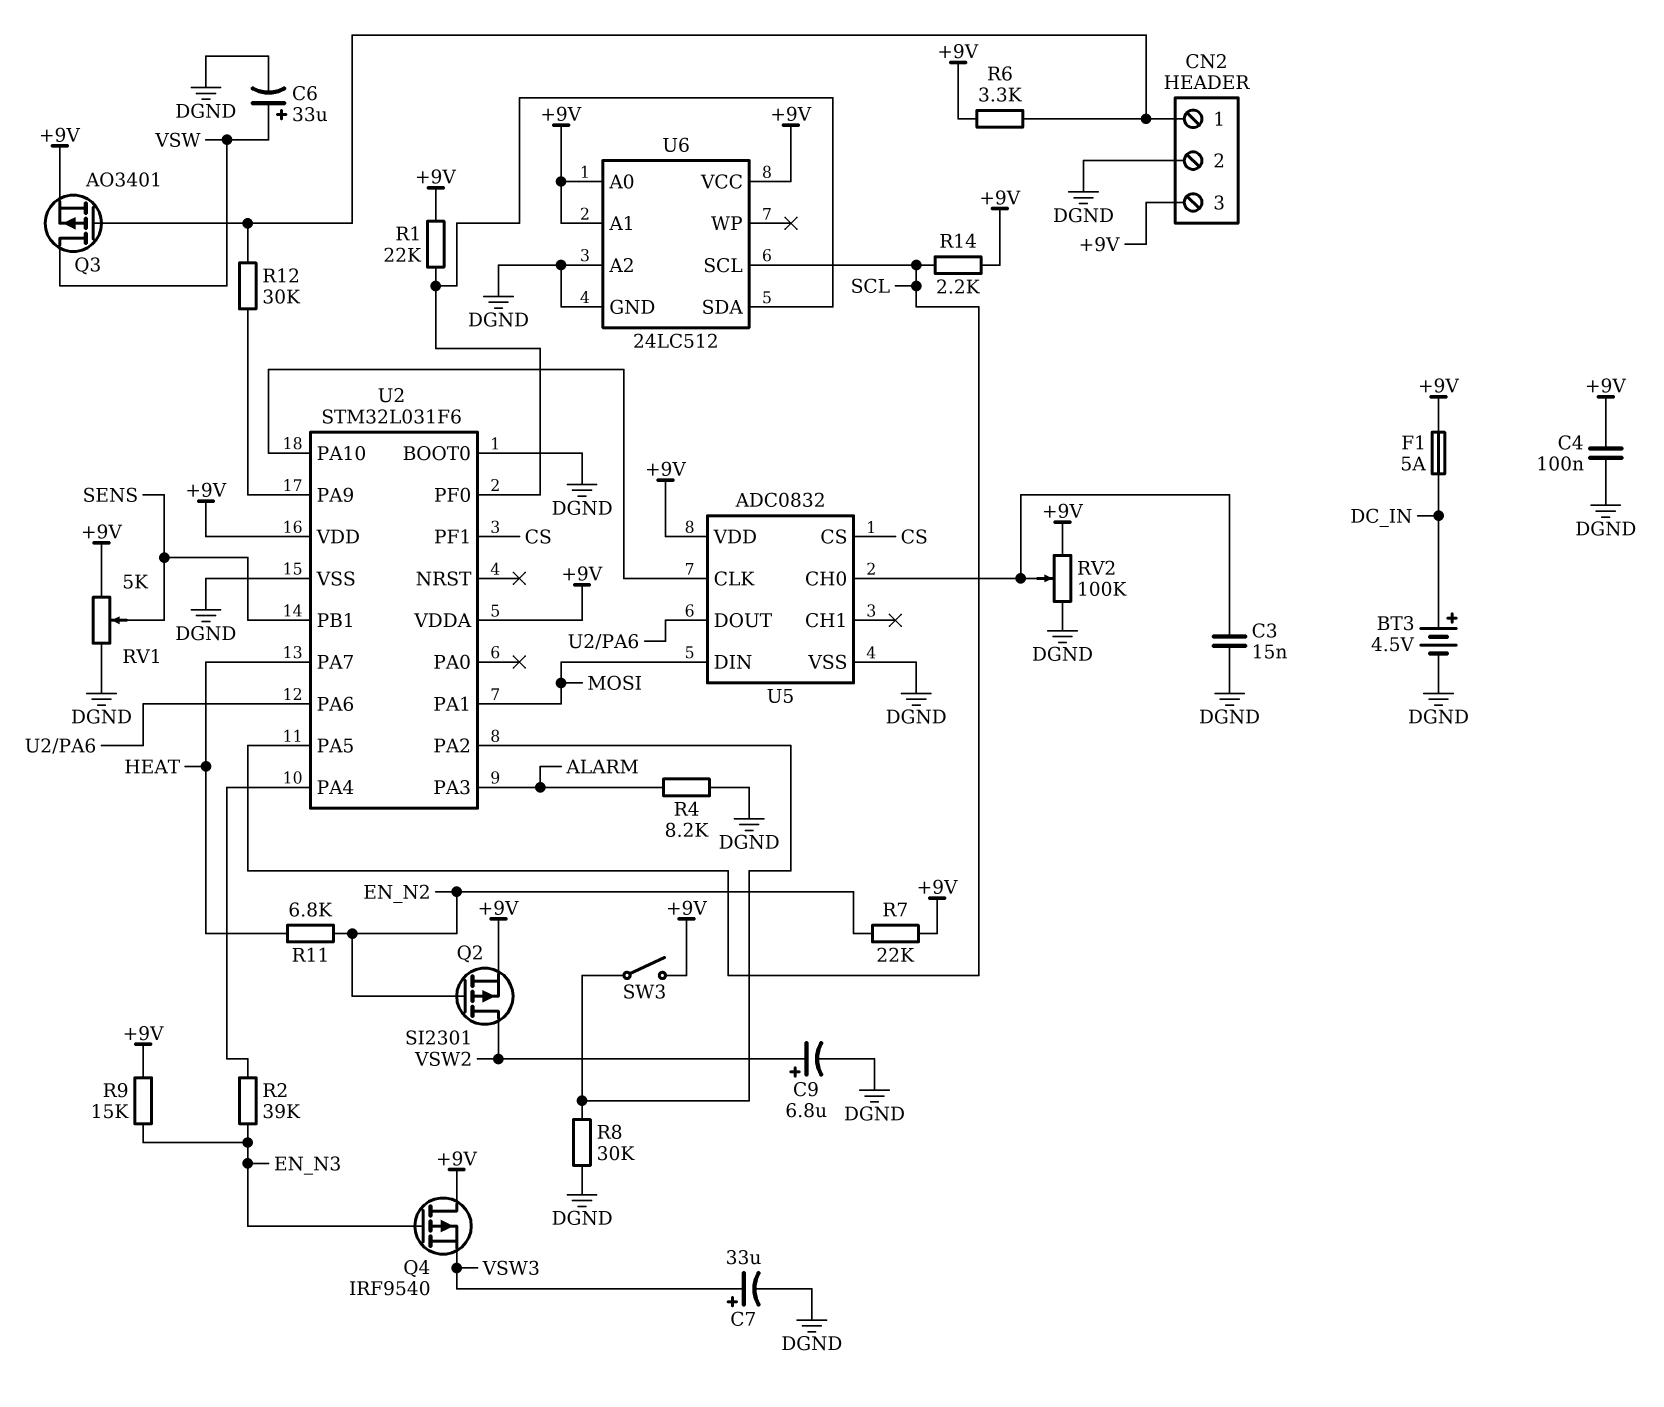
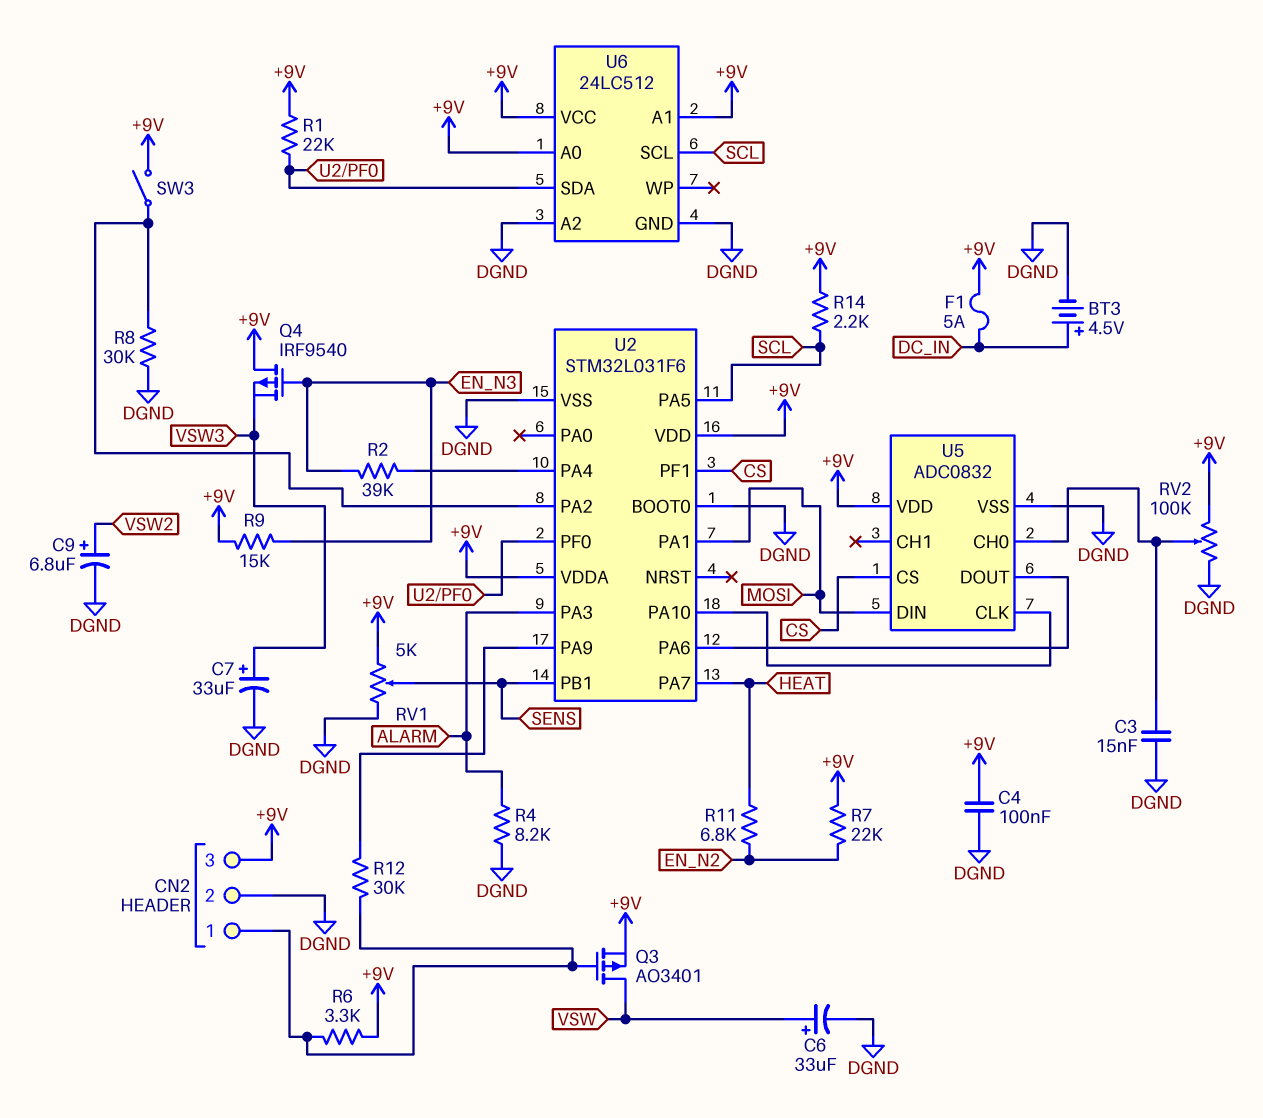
Q2: PMOS SI2301 (G EN_N2, D VSW2, S +9V) -> none

